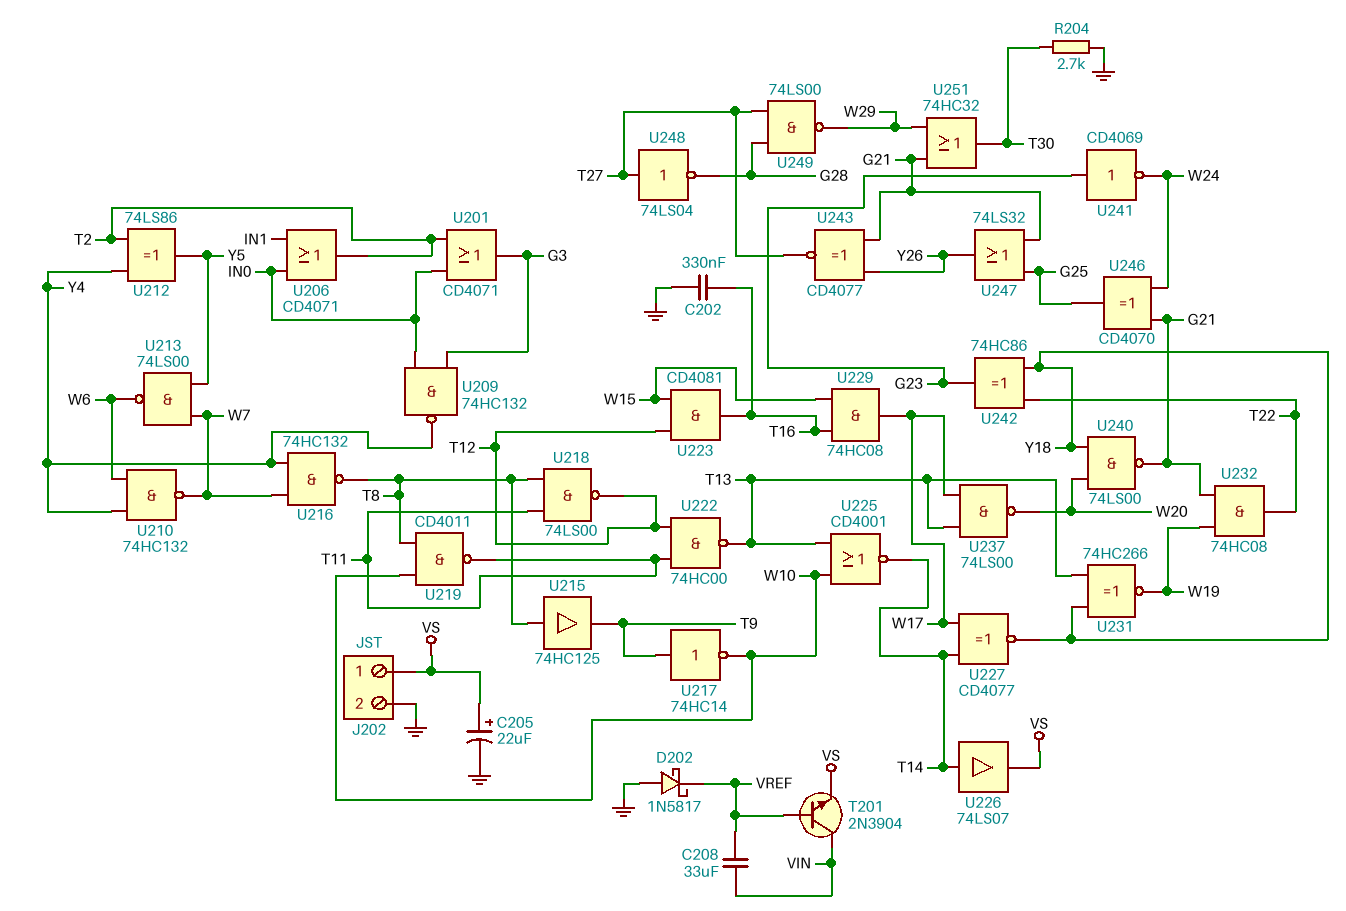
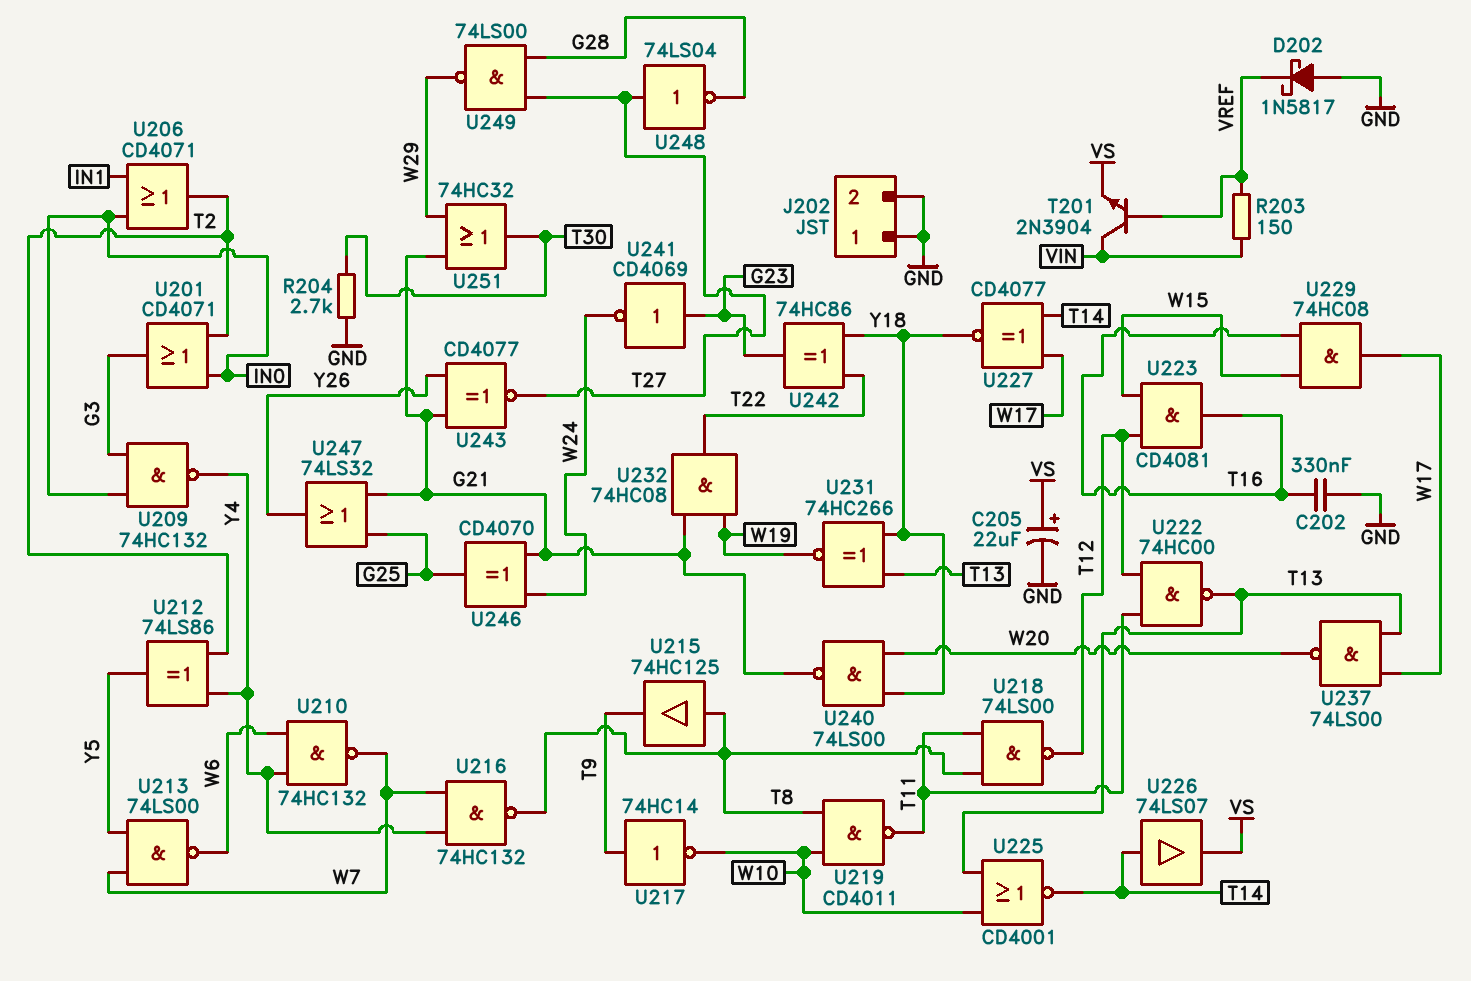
C208: 33uF (VIN, VREF) -> none
J202 pin 1: VS -> GND
R203: none -> 150 (VIN, VREF)

